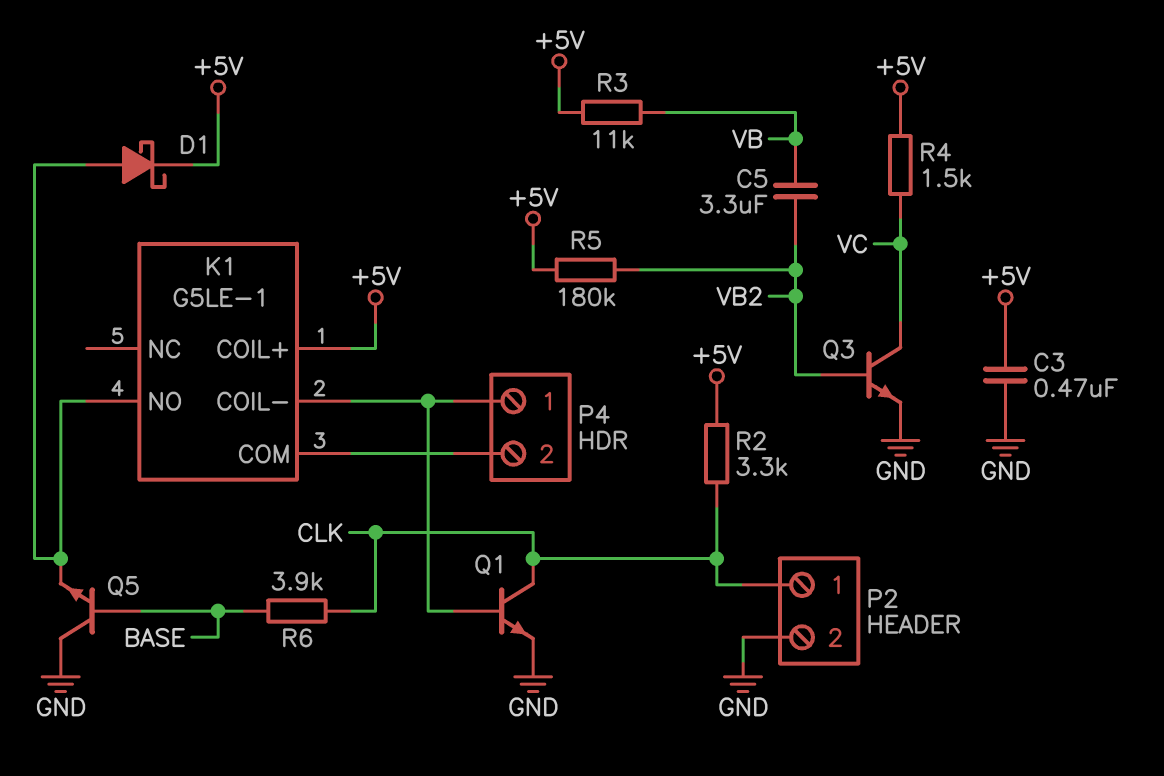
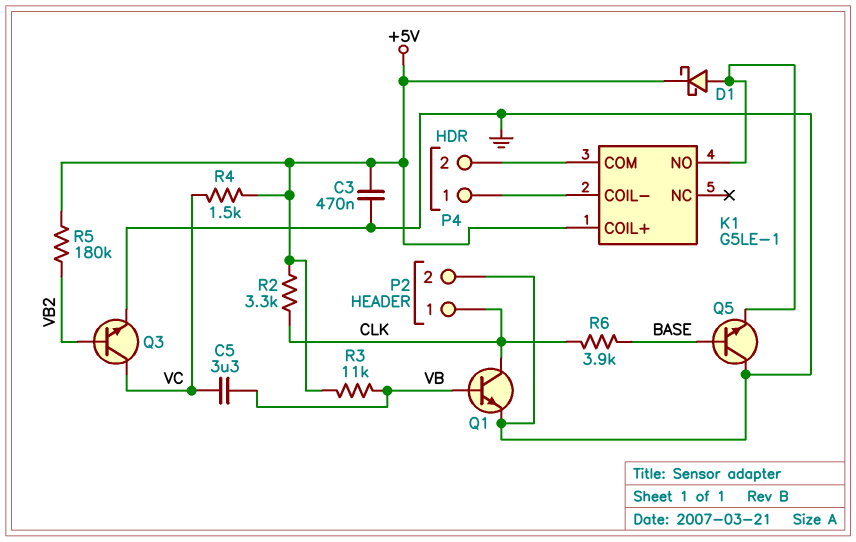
C5: 3.3uF (VB, VB2) -> 3.3uF (VB, VC)
Q1: NPN (B K1/COIL-, C CLK, E GND) -> NPN (B VB, C CLK, E GND)

